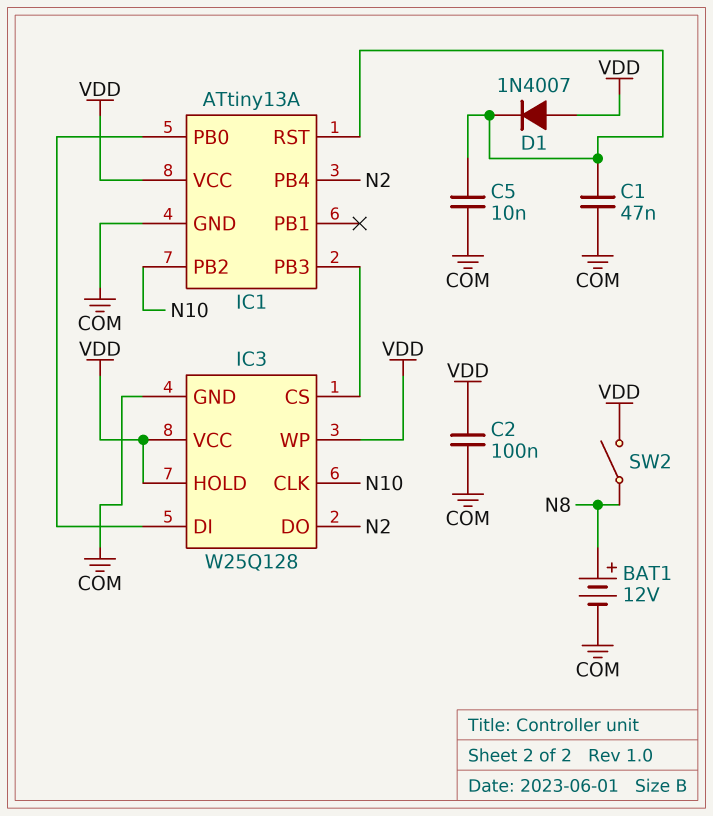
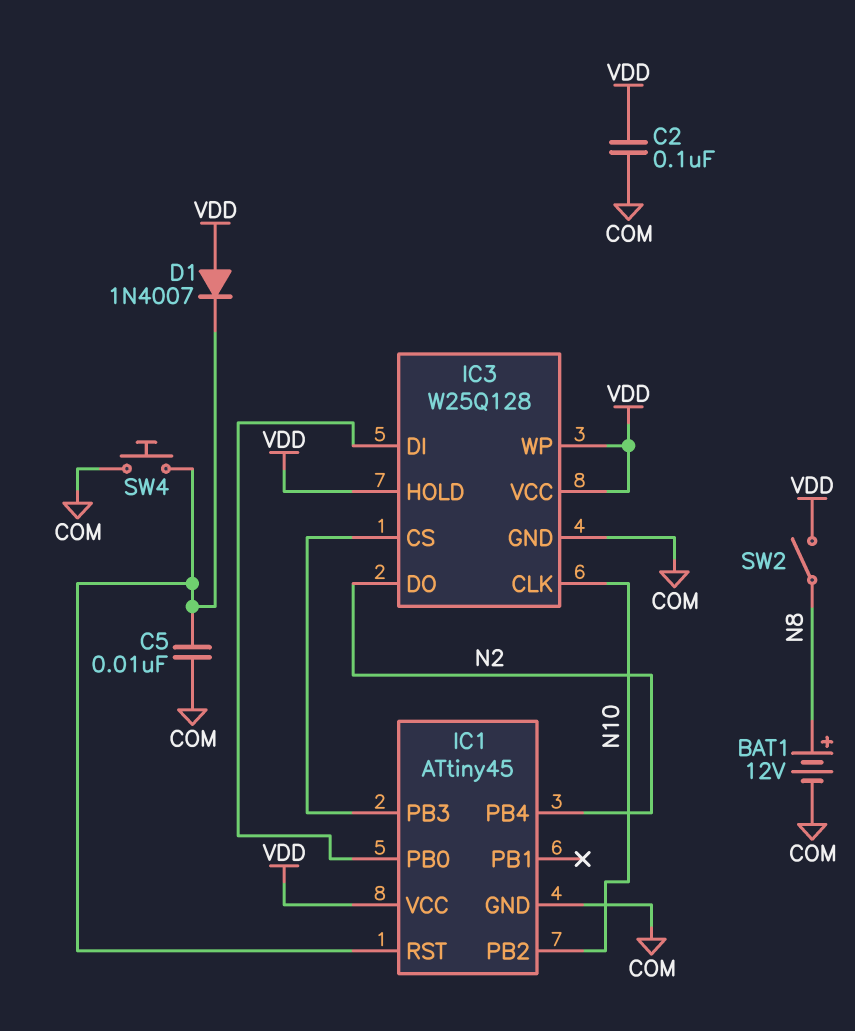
C1: 47nF (COM, IC1/RST) -> none
IC1: ATtiny13A -> ATtiny45
SW4: none -> button (COM, IC1/RST)

